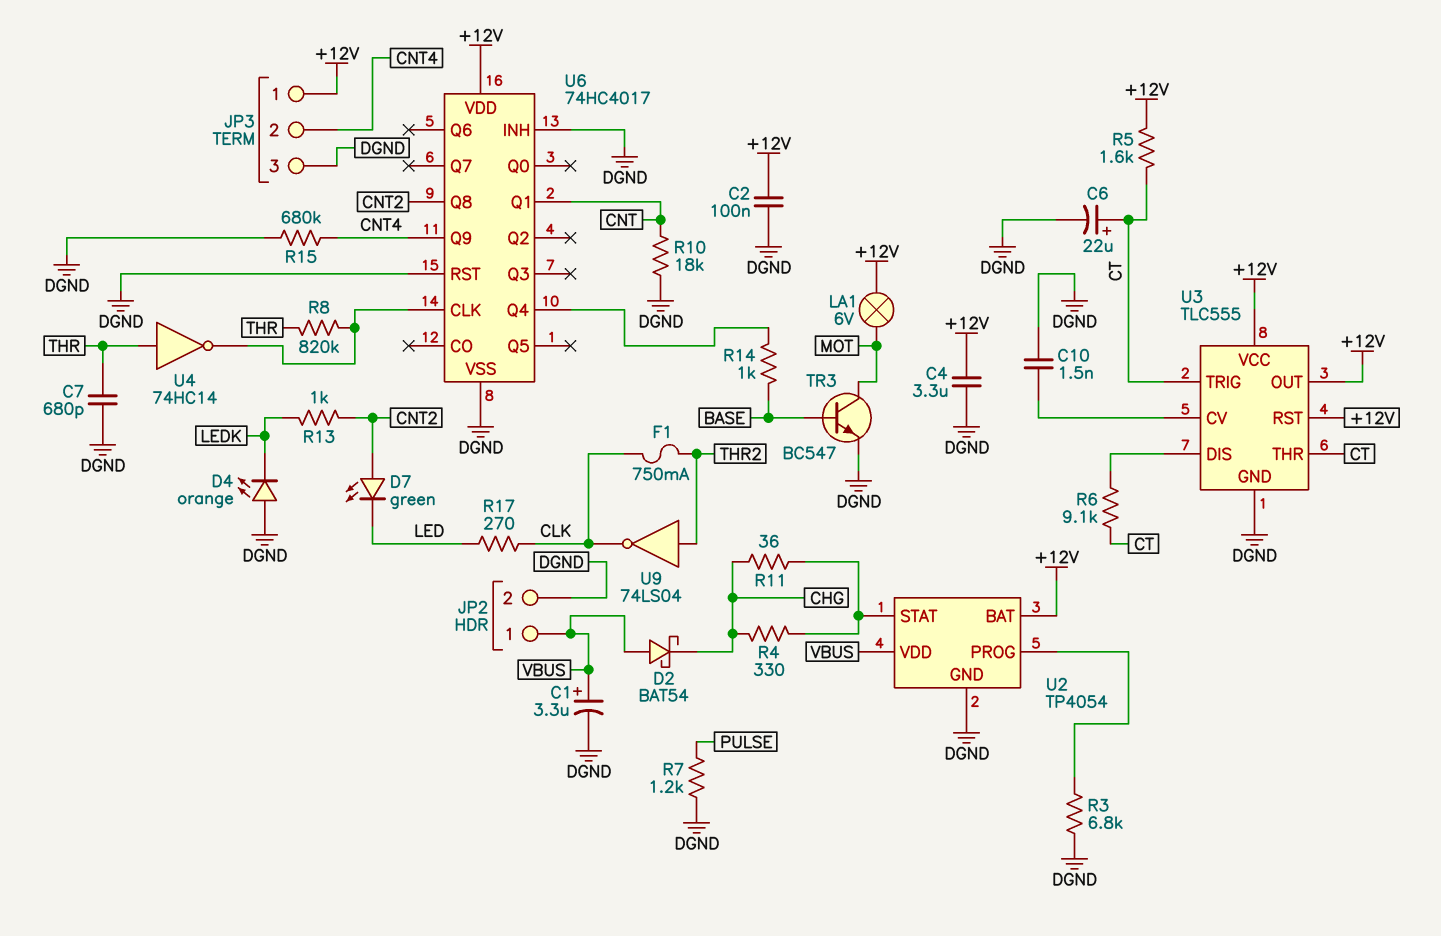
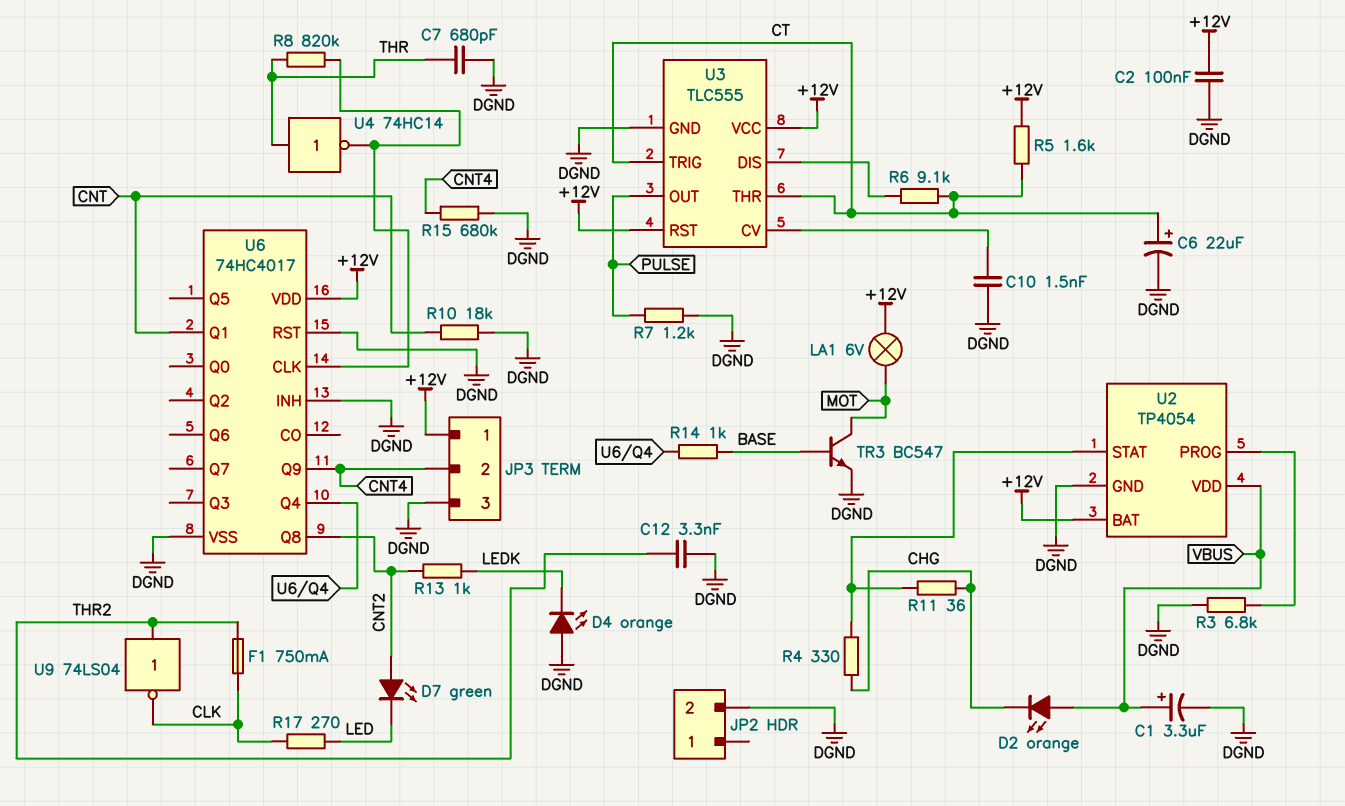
C4: 3.3uF (+12V, DGND) -> none
C12: none -> 3.3nF (DGND, THR2)
D2: schottky BAT54 (A VBUS, K CHG) -> LED orange (A VBUS, K CHG)
JP2 pin 1: VBUS -> none
U3 pin OUT: +12V -> PULSE

